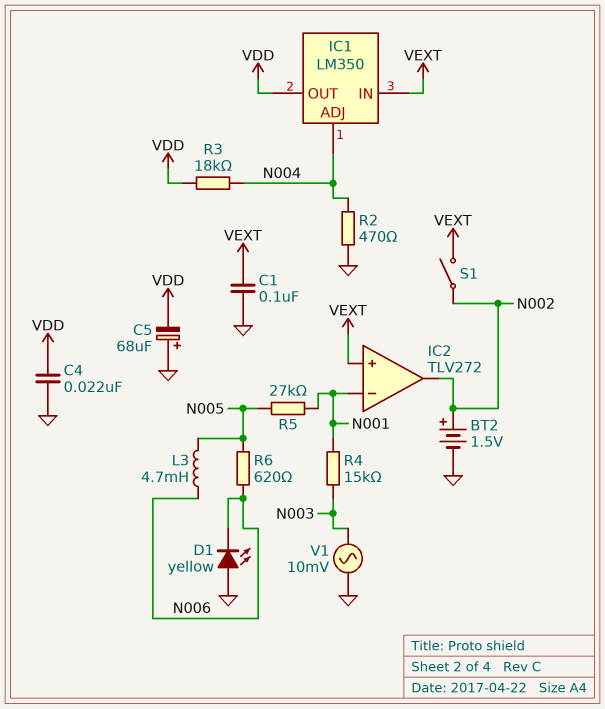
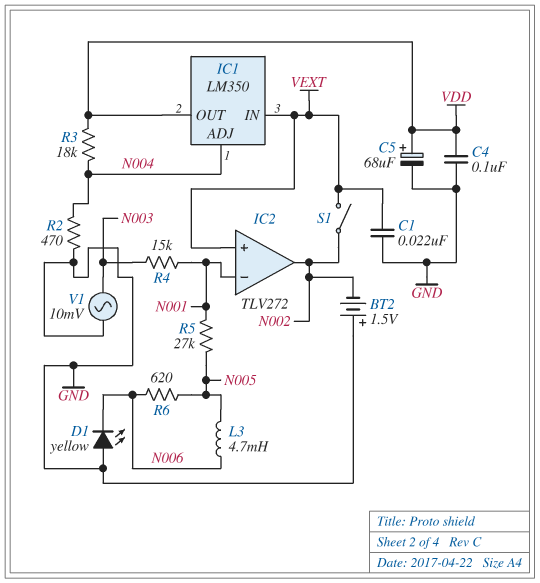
BT2: 1.5V (plus N002, minus GND) -> 1.5V (plus GND, minus N002)
C1: 100nF (GND, VEXT) -> 22nF (GND, VEXT)
C4: 22nF (GND, VDD) -> 100nF (GND, VDD)
C5: 68uF (plus GND, minus VDD) -> 68uF (plus VDD, minus GND)

